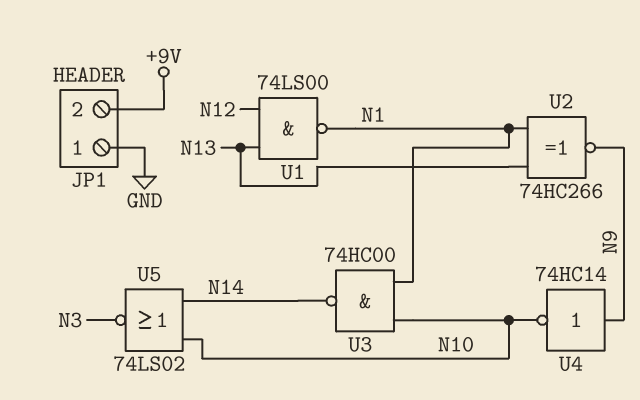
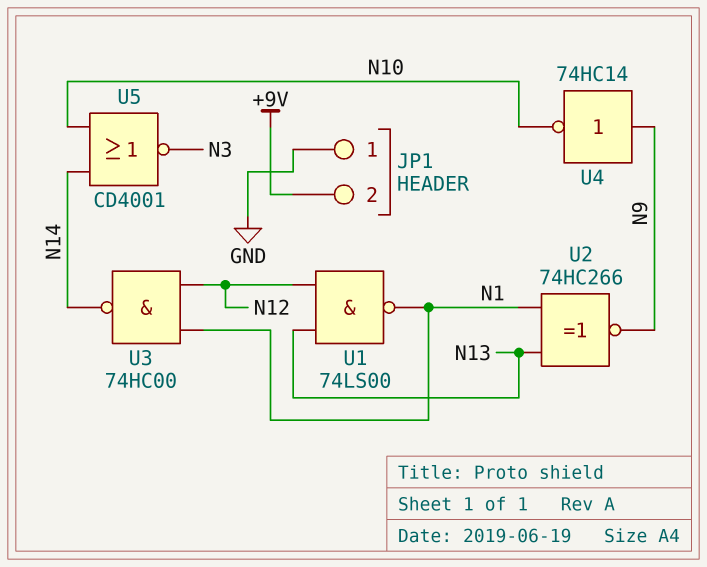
U3: NAND 74HC00 (in N1, in N10, out N14) -> NAND 74HC00 (in N1, in N12, out N14)
U5: NOR 74LS02 (in N10, in N14, out N3) -> NOR CD4001 (in N10, in N14, out N3)

